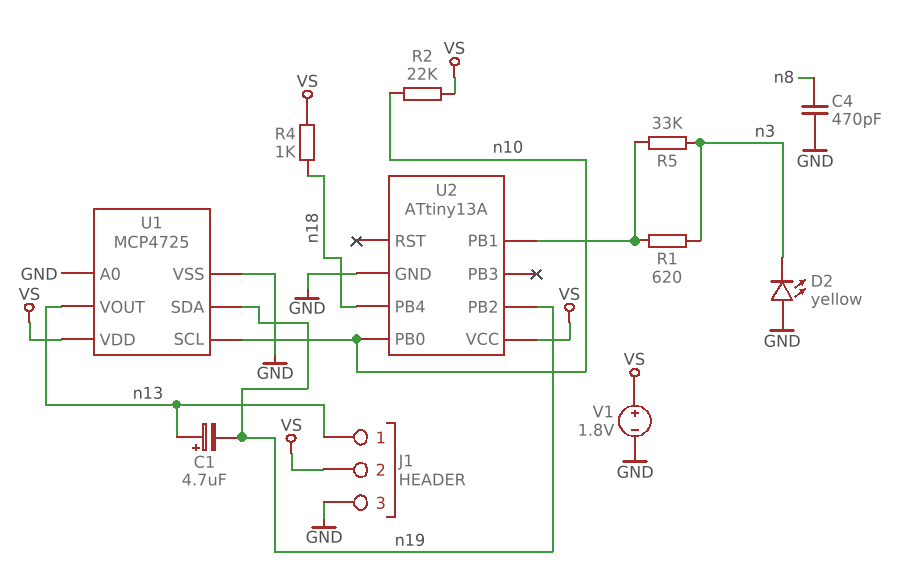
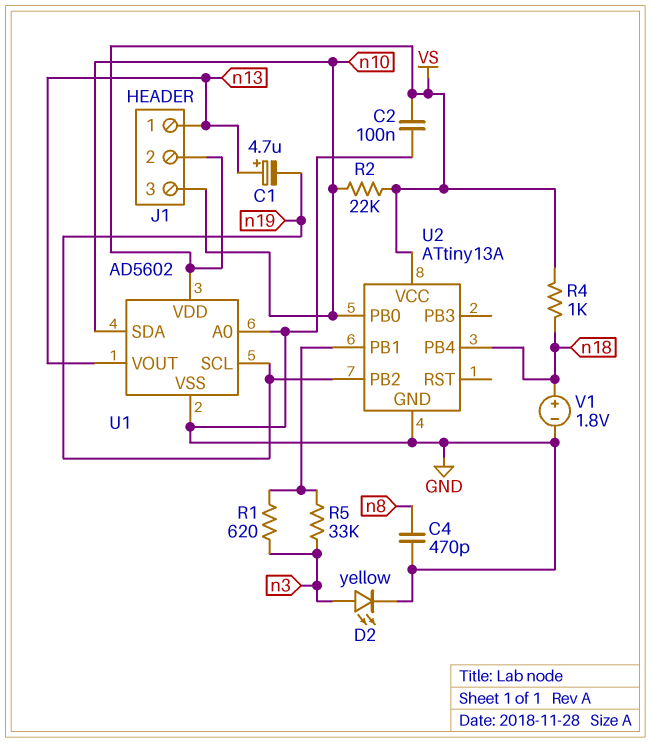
C2: none -> 100nF (GND, VS)
D2: LED yellow (A GND, K n3) -> LED yellow (A n3, K GND)
J1 pin 3: GND -> n10
U1: MCP4725 -> AD5602
U1 pin SCL: n10 -> n19
U1 pin SDA: n19 -> n10
V1: 1.8V (plus VS, minus GND) -> 1.8V (plus n18, minus GND)

